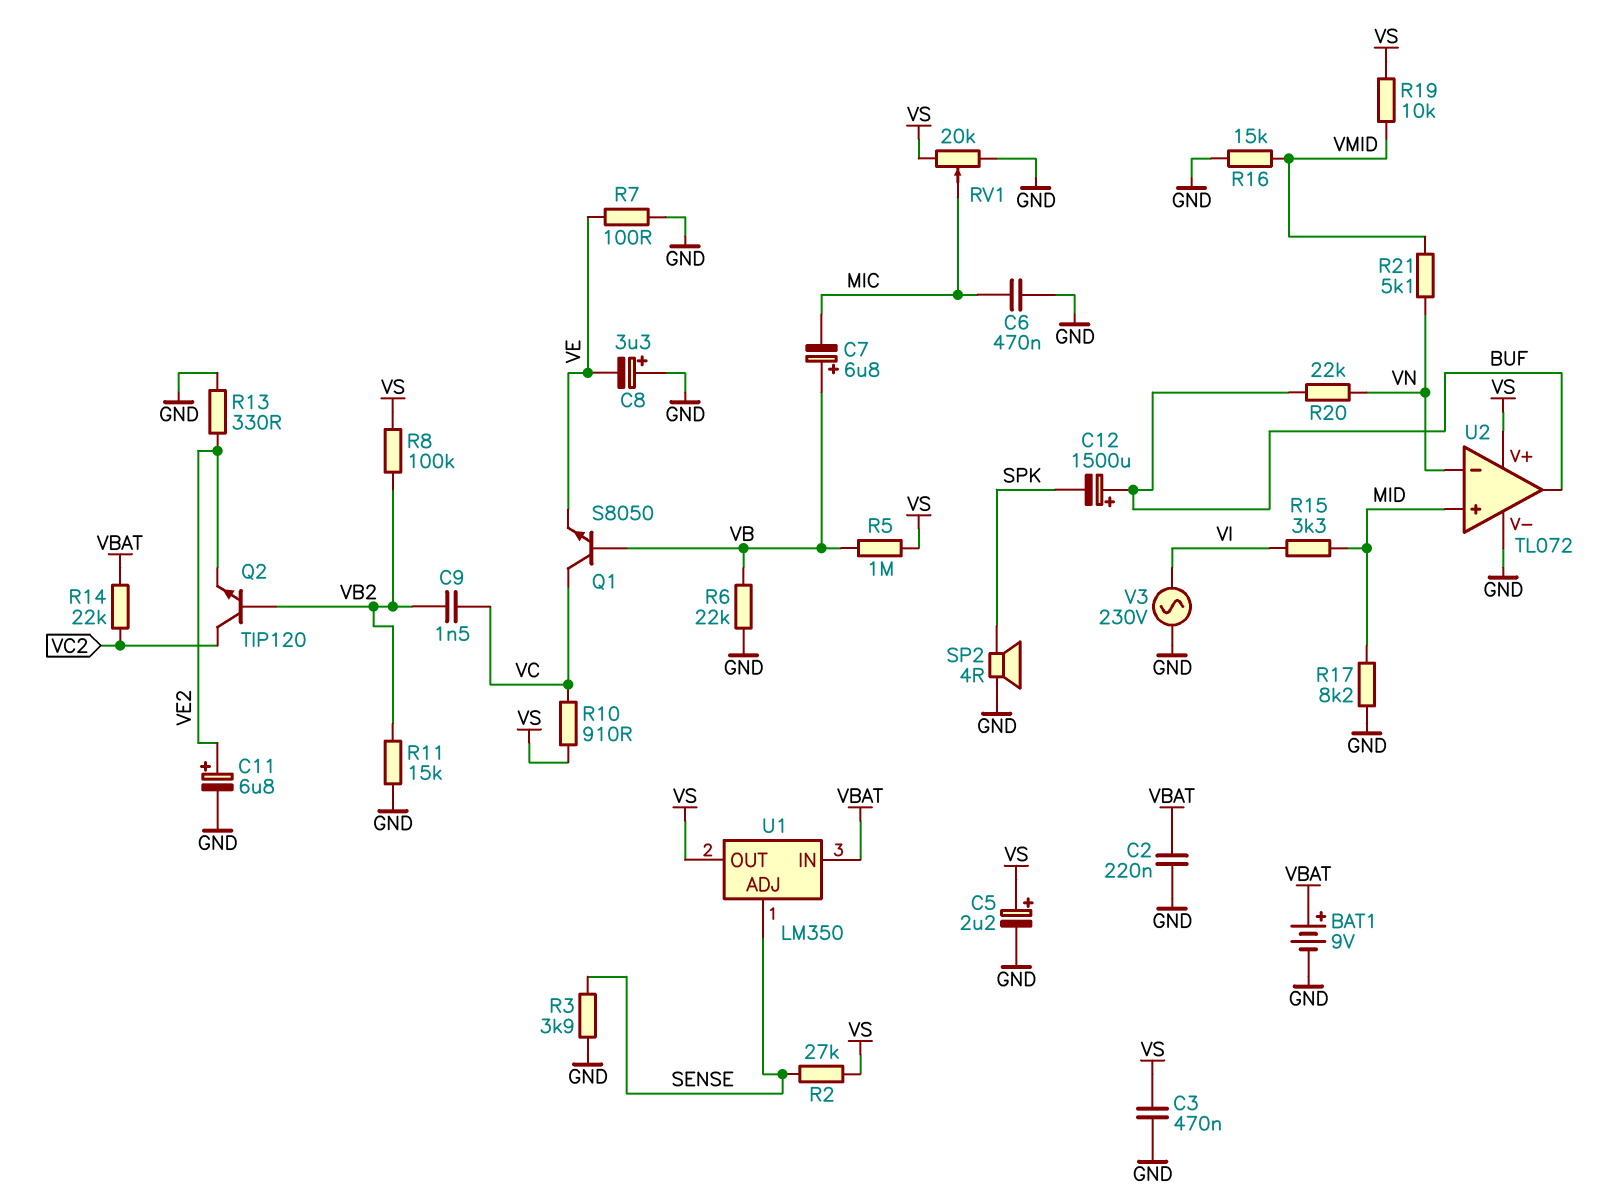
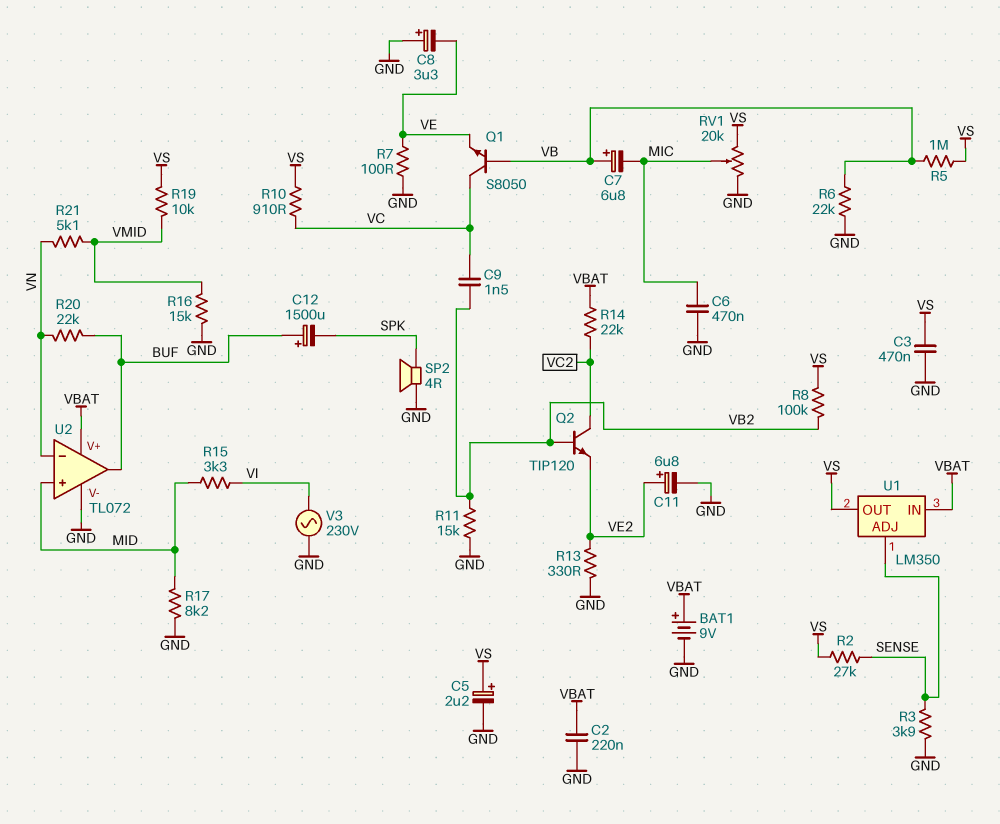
U2 pin V+: VS -> VBAT

